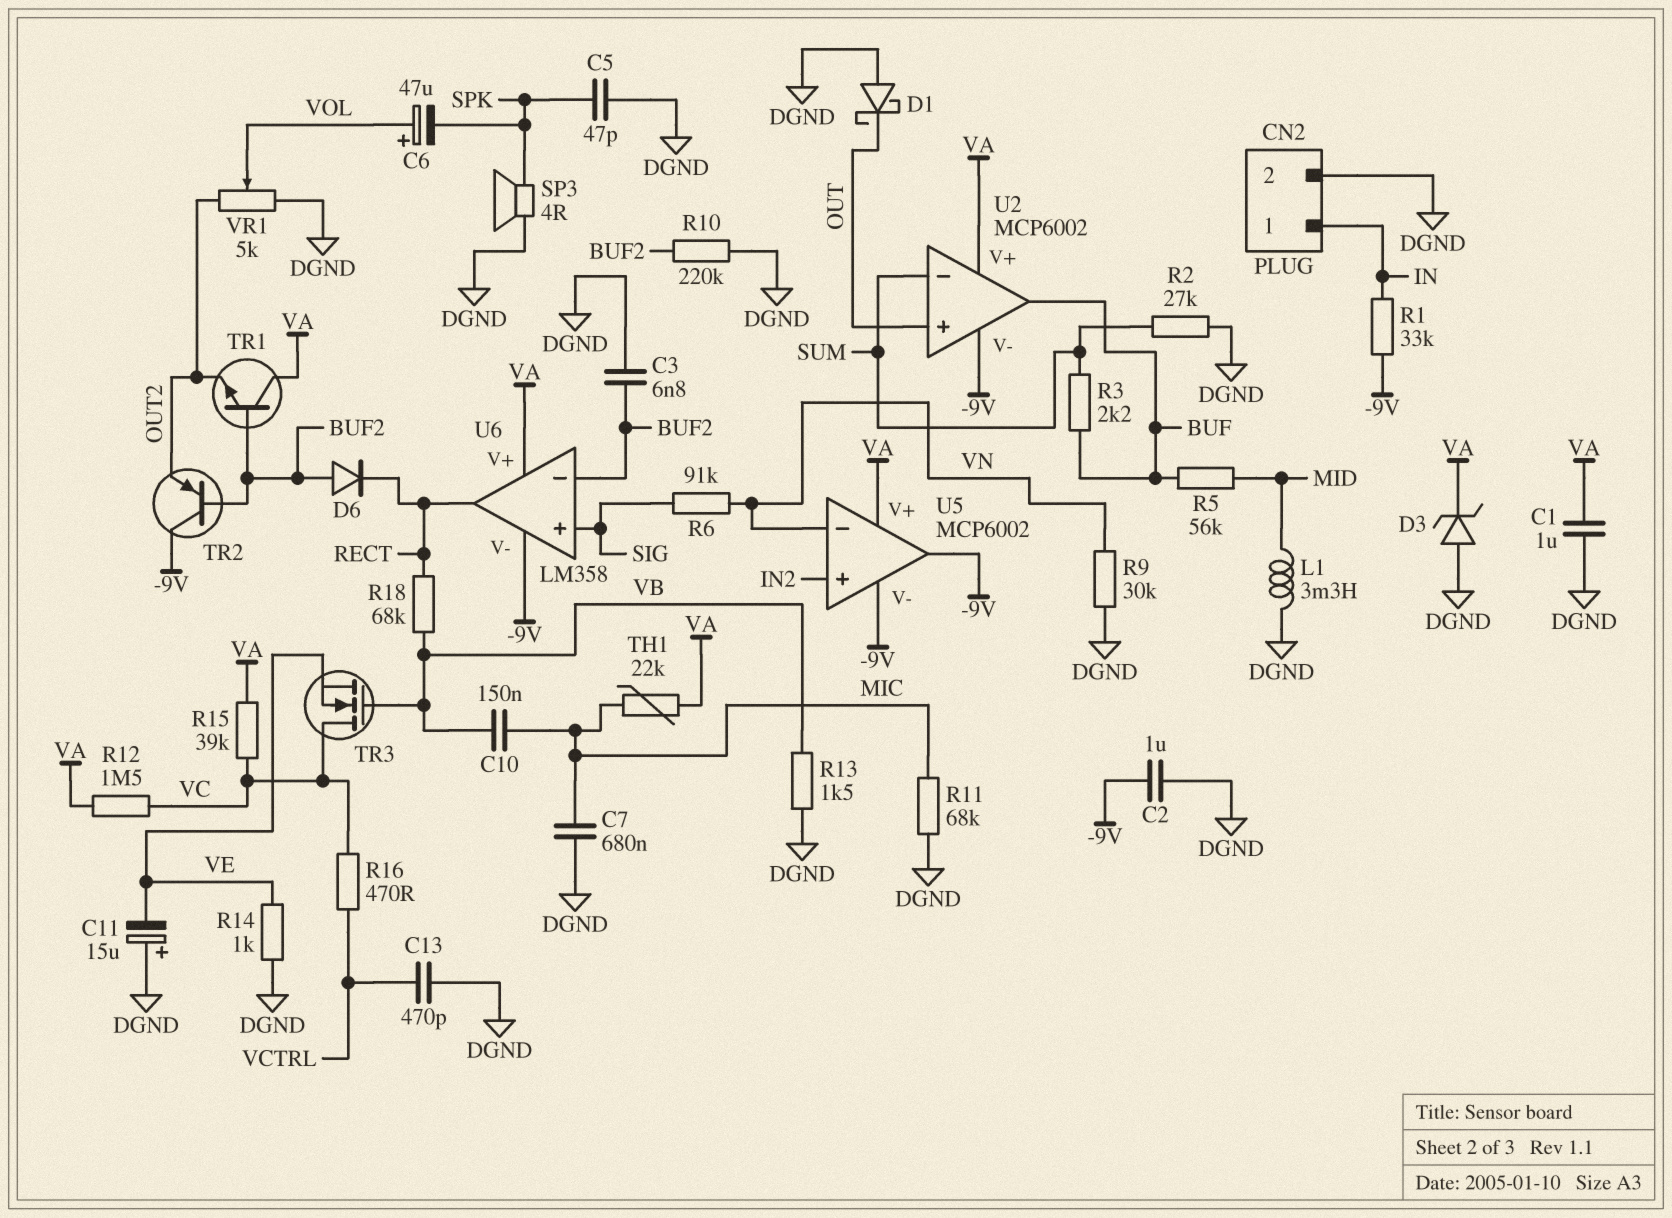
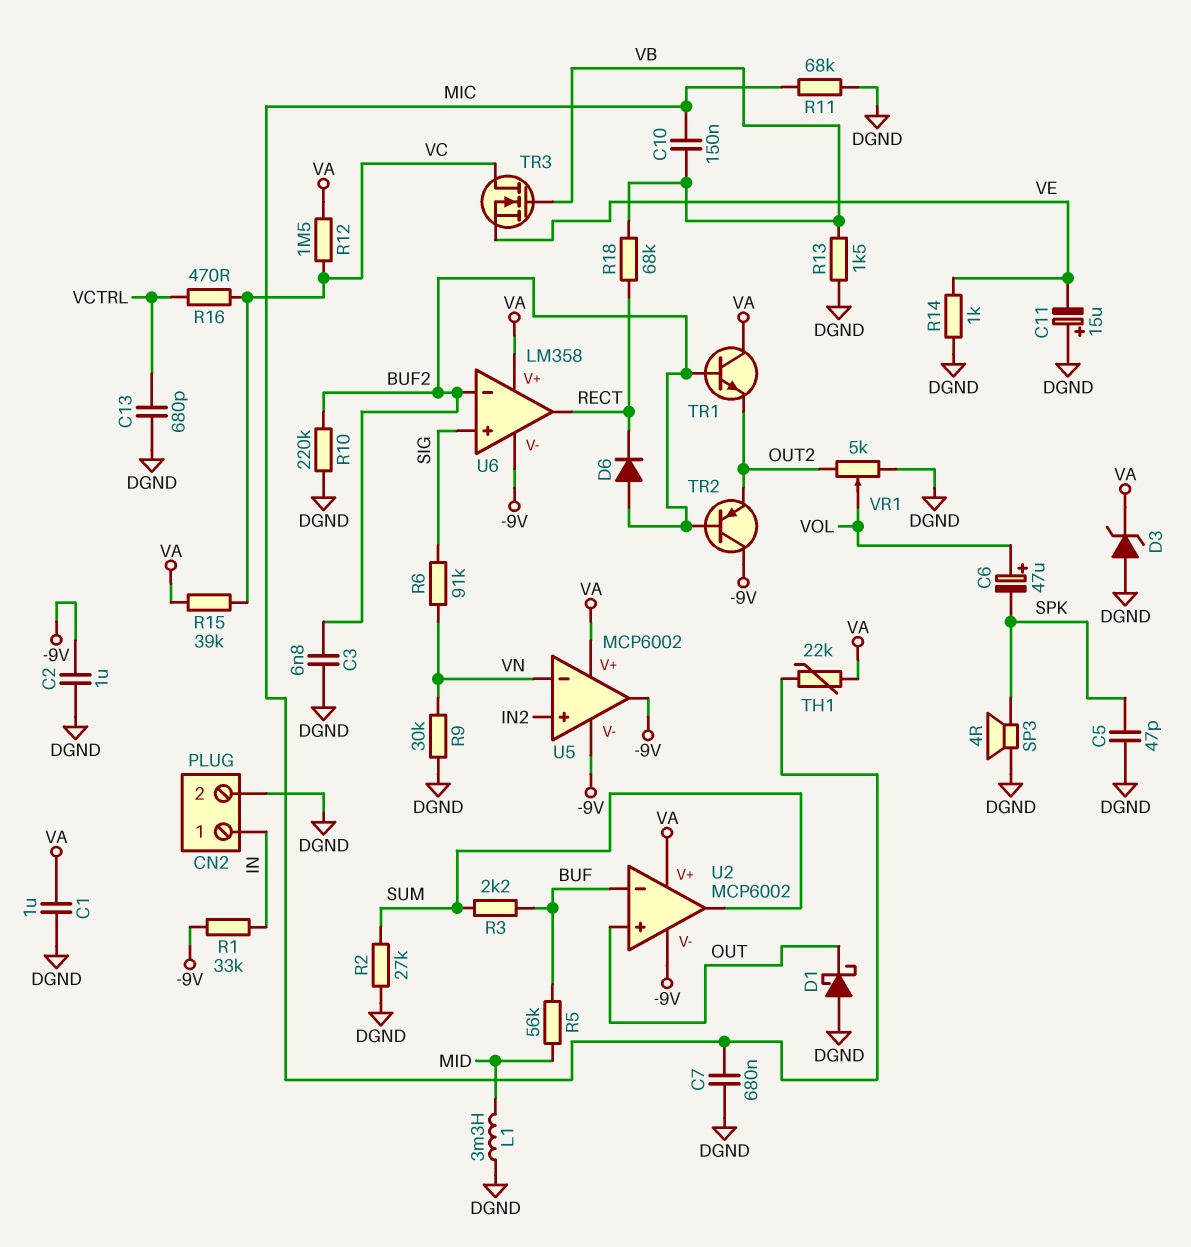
C13: 470pF (DGND, VCTRL) -> 680pF (DGND, VCTRL)
U2 pin in-: SUM -> BUF
U2 pin out: BUF -> SUM

